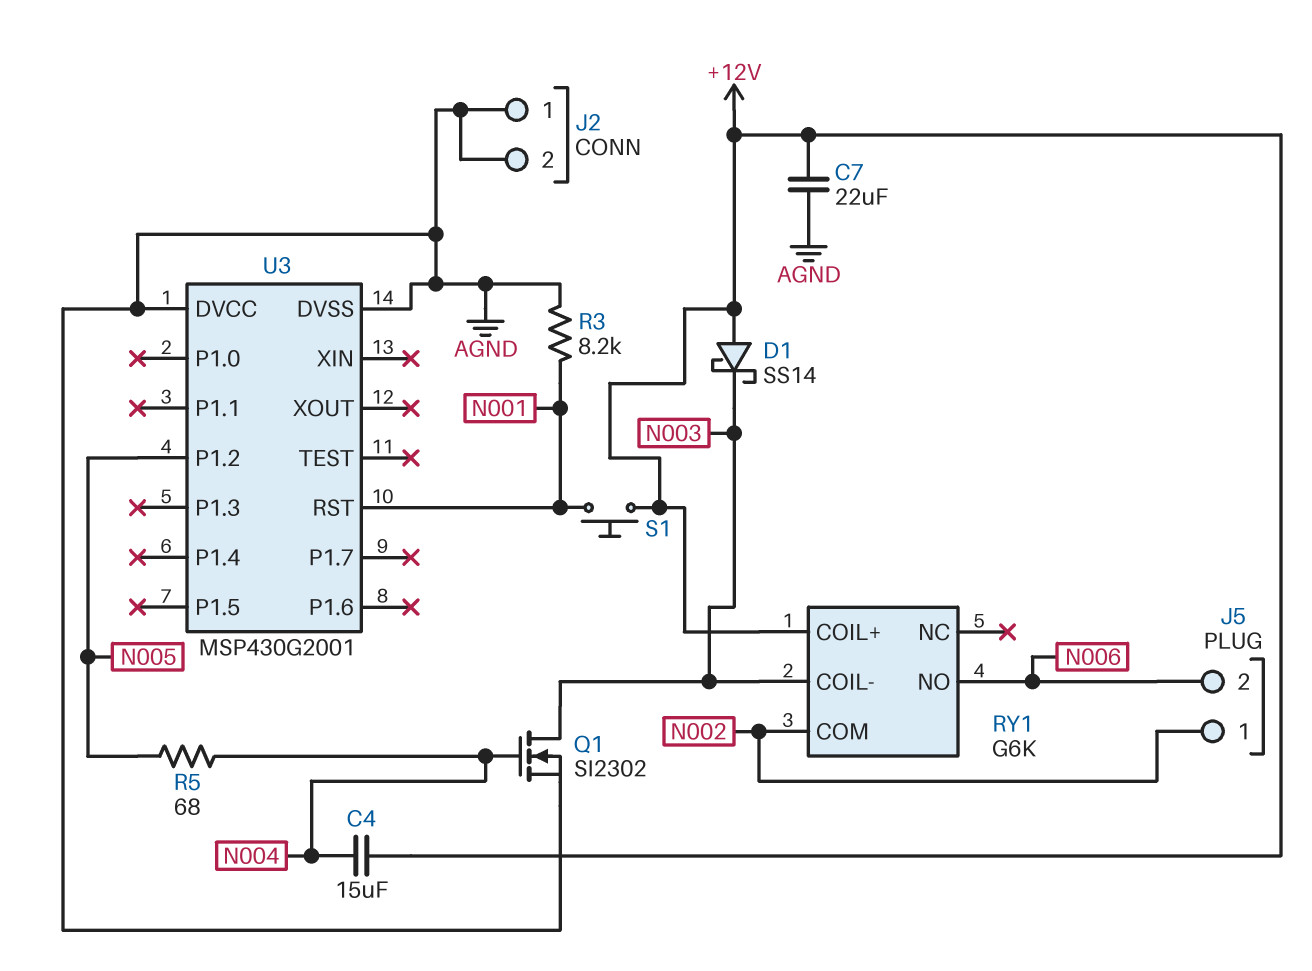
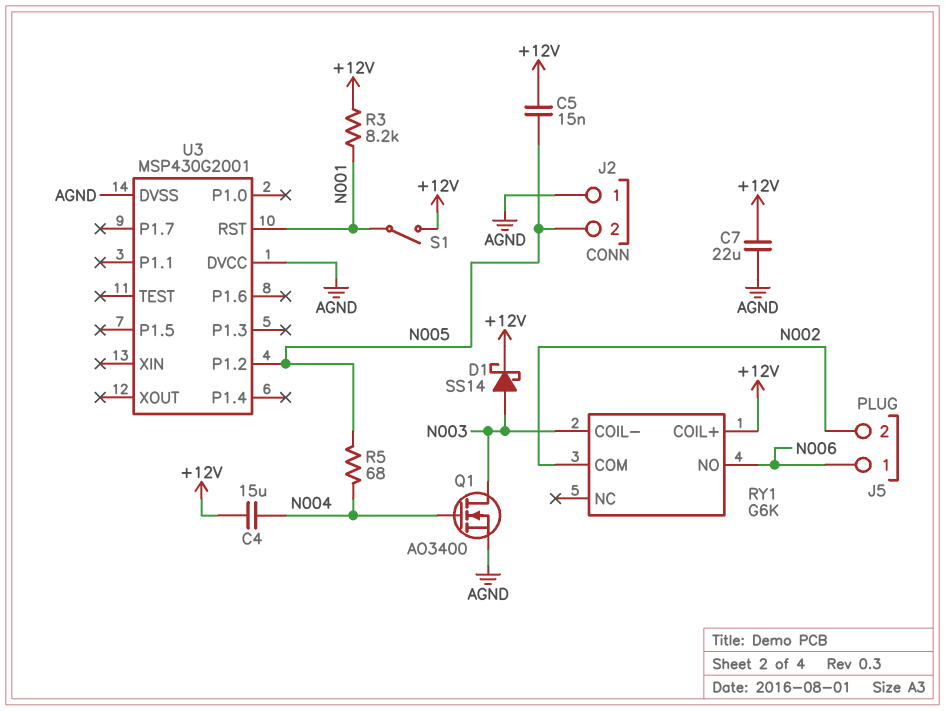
C5: none -> 15nF (+12V, N005)
D1: schottky SS14 (A +12V, K N003) -> schottky SS14 (A N003, K +12V)
J2 pin 2: AGND -> N005
J5 pin 1: N002 -> N006
J5 pin 2: N006 -> N002
Q1: NMOS SI2302 (G N004, D N003, S AGND) -> NMOS AO3400 (G N004, D N003, S AGND)
R3: 8.2k (AGND, N001) -> 8.2k (+12V, N001)
S1: button (+12V, N001) -> switch (+12V, N001)

